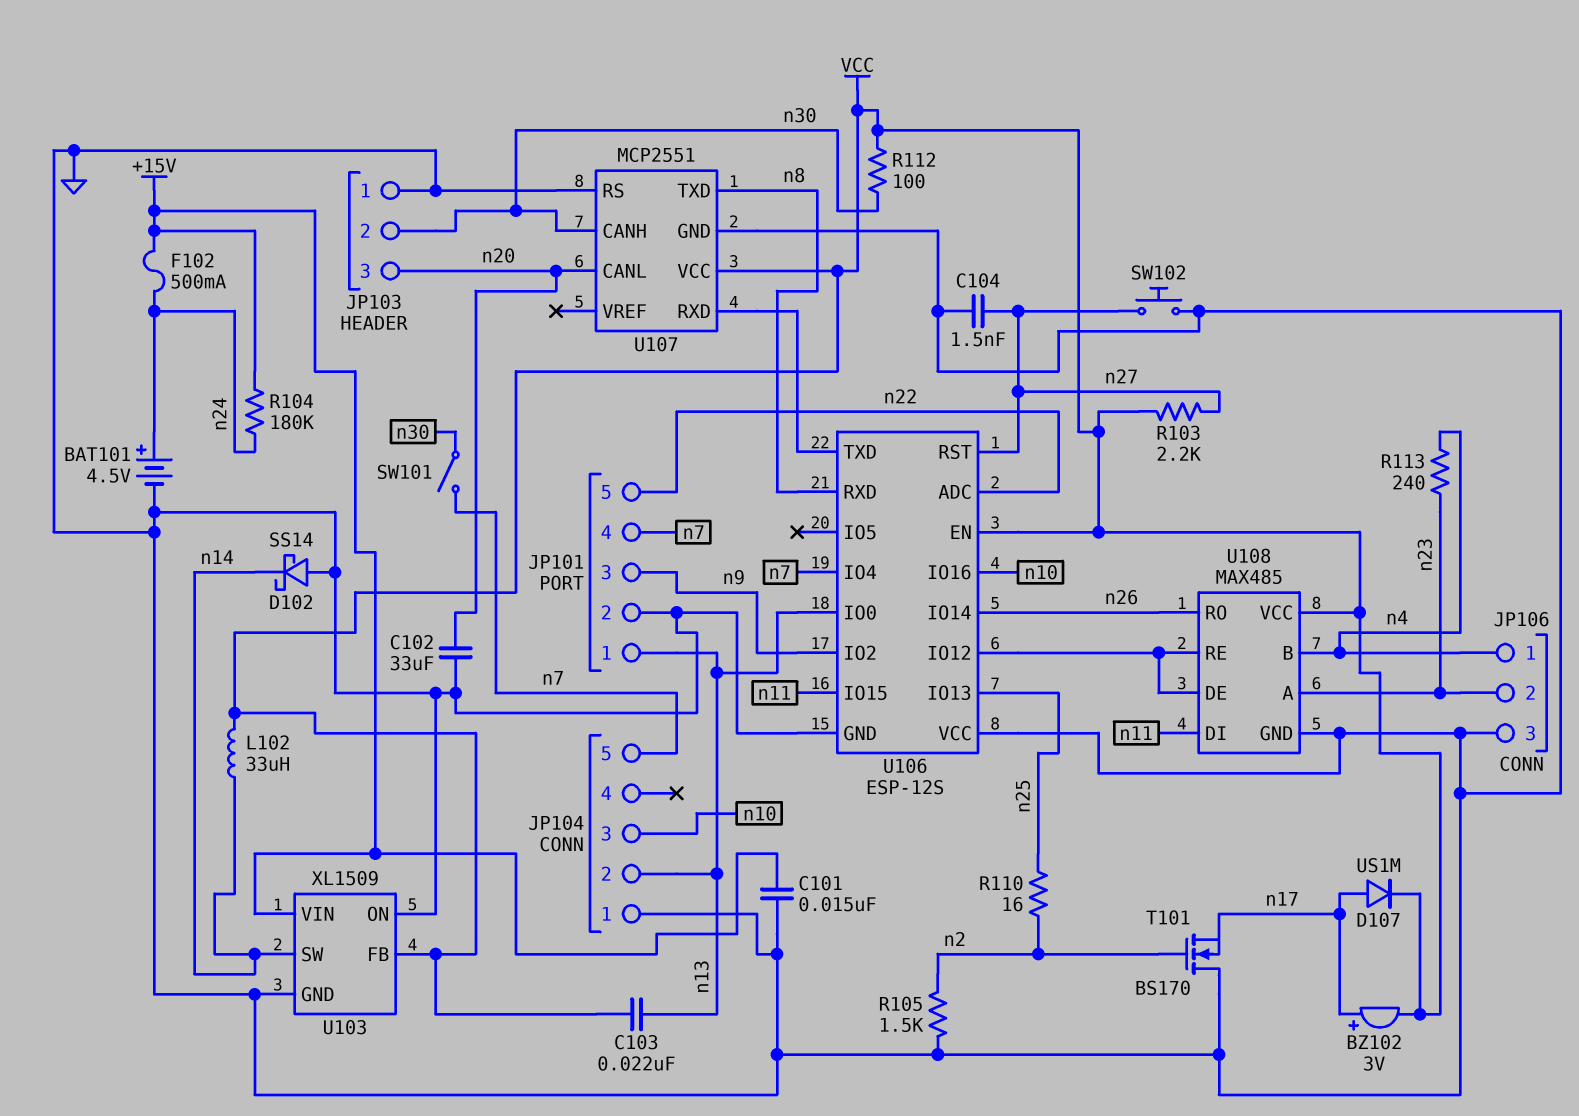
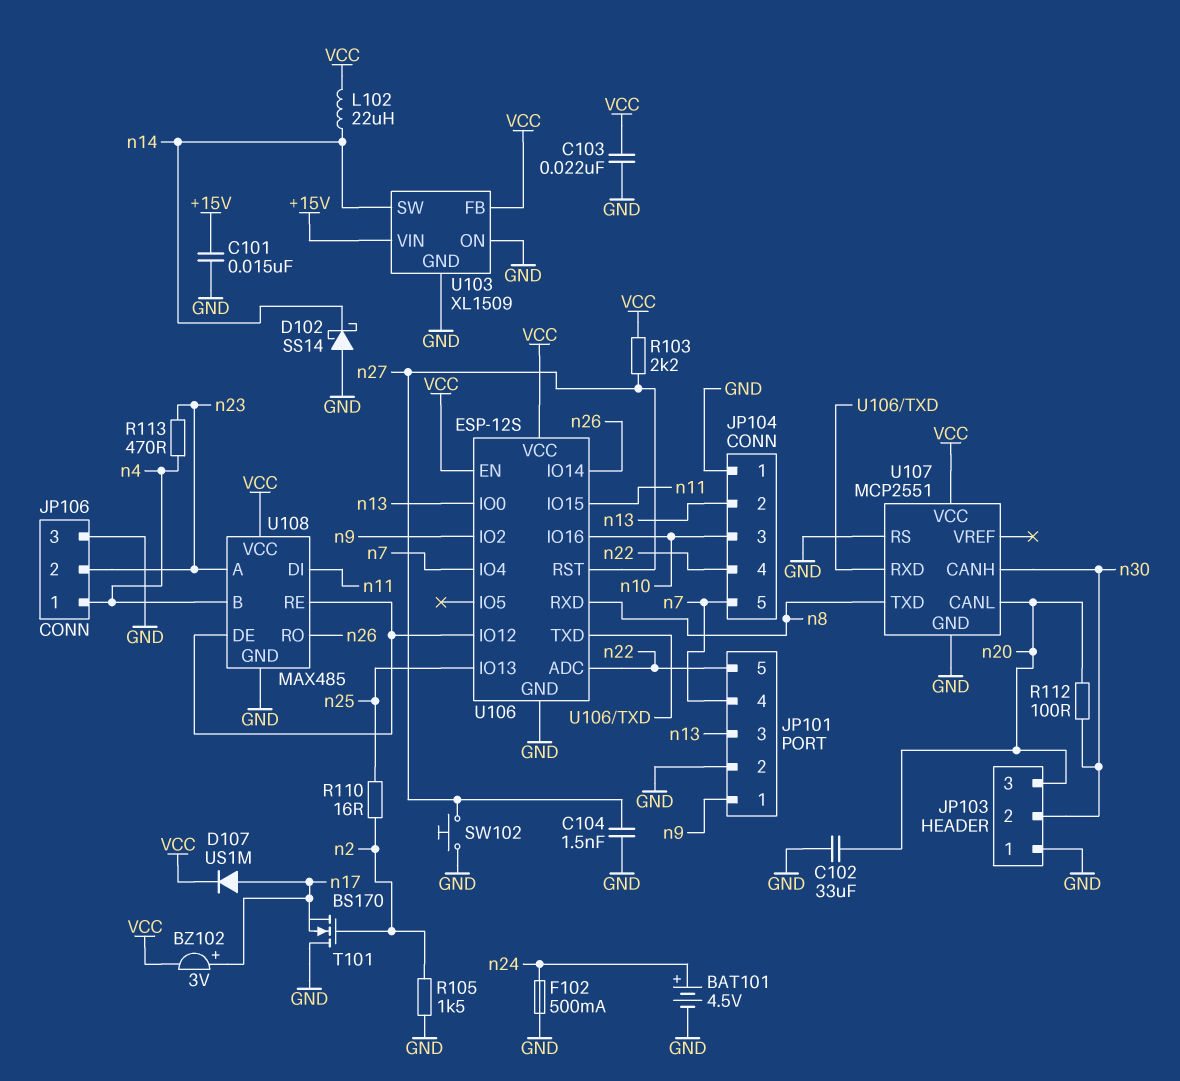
C103: 22nF (VCC, n13) -> 22nF (GND, VCC)
F102: 500mA (+15V, n24) -> 500mA (GND, n24)
JP101 pin 1: n13 -> n9
JP101 pin 3: n9 -> n13
JP104 pin 4: none -> n22
L102: 33uH (VCC, n14) -> 22uH (VCC, n14)
R104: 180k (+15V, n24) -> none
R112: 100 (VCC, n30) -> 100 (n20, n30)
R113: 240 (n4, n23) -> 470 (n4, n23)
SW101: switch (n7, n30) -> none
U106 pin VCC: GND -> VCC

